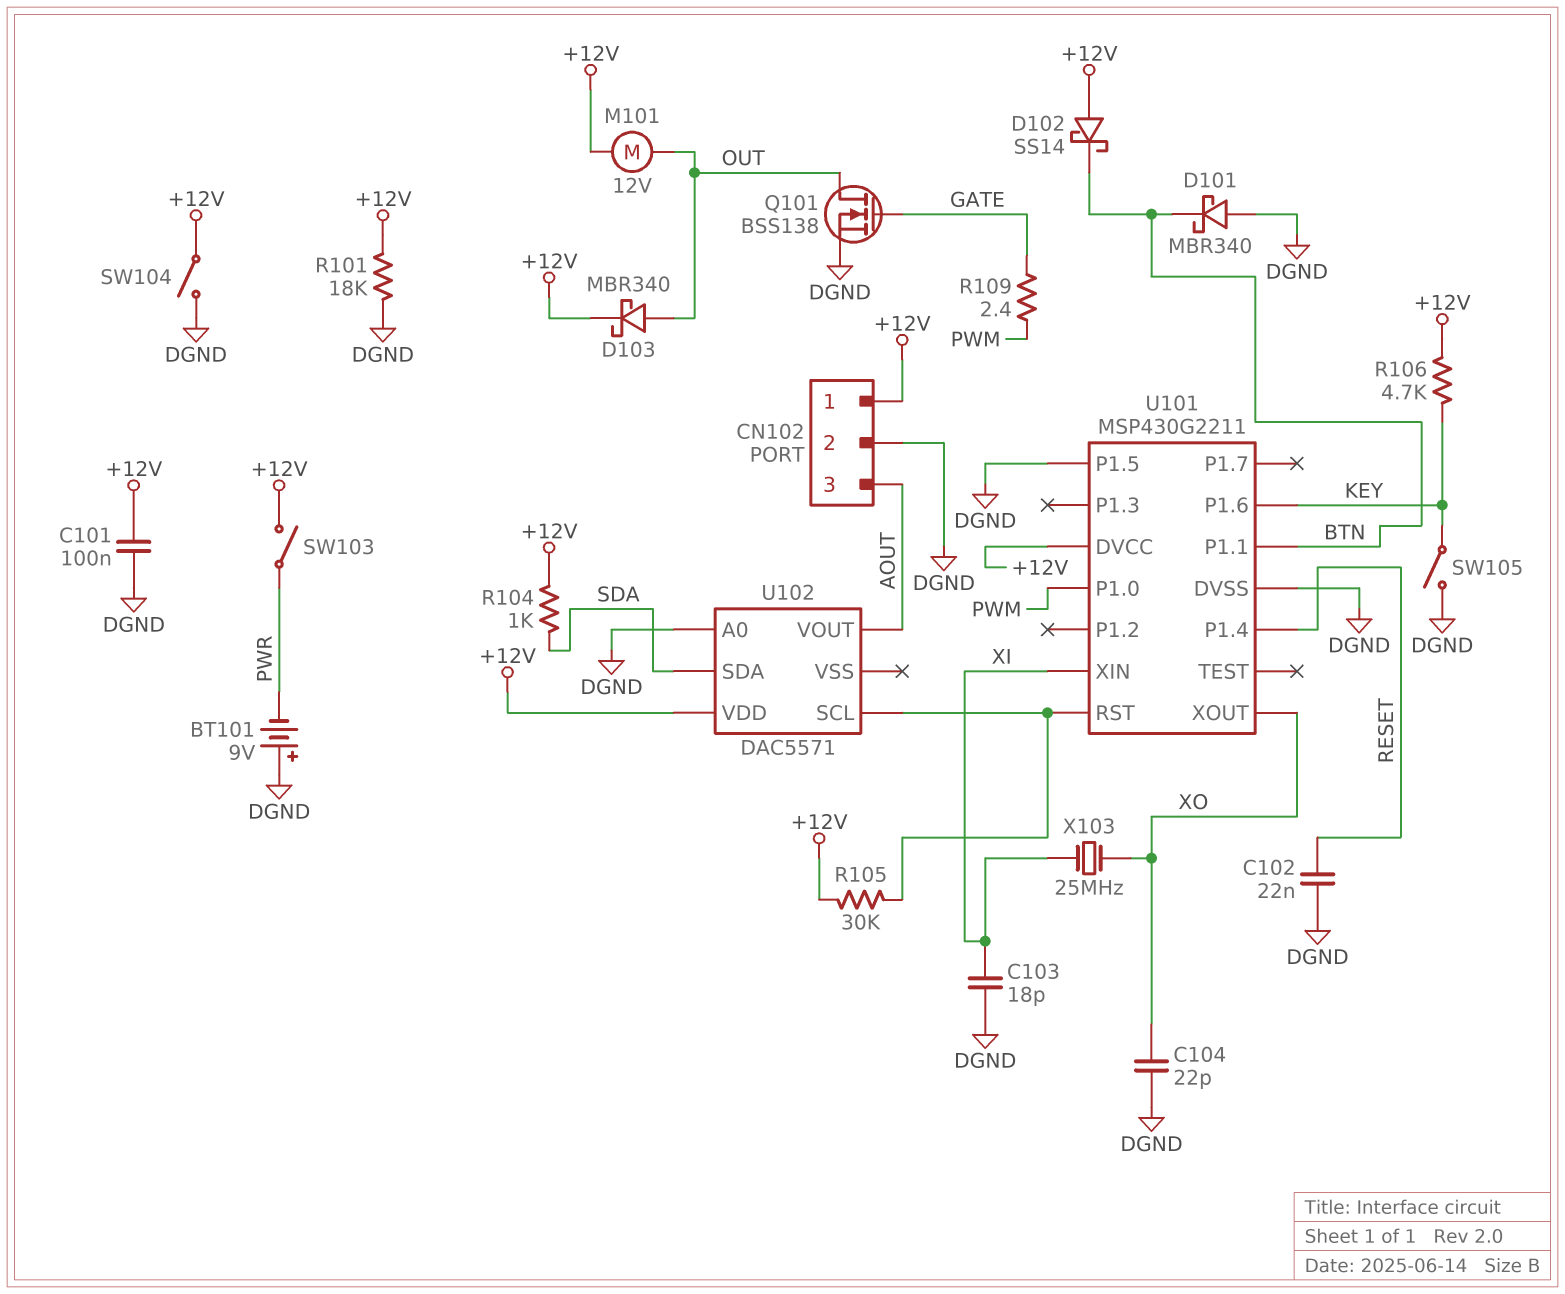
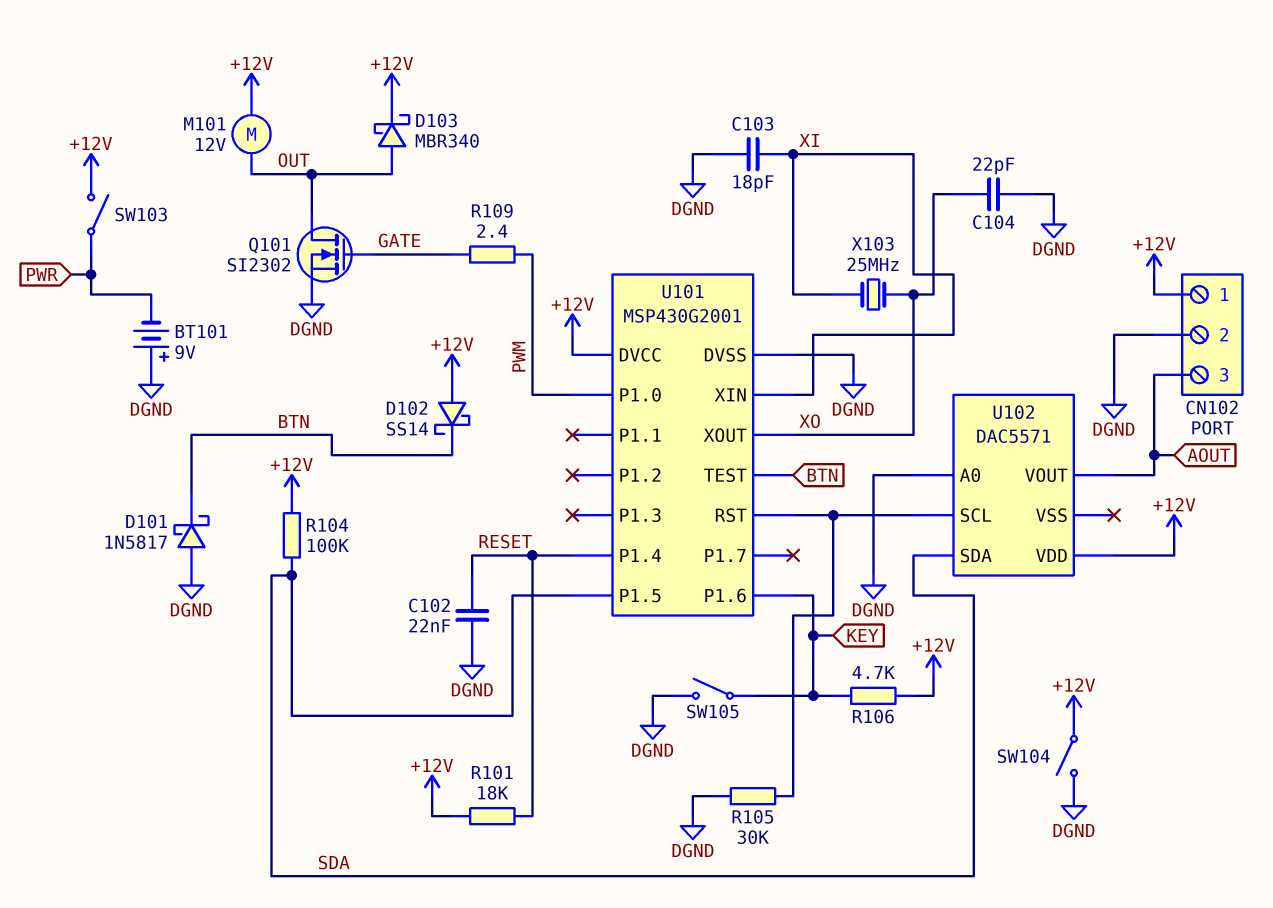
C101: 100nF (+12V, DGND) -> none
D101: schottky MBR340 (A DGND, K BTN) -> schottky 1N5817 (A DGND, K BTN)
Q101: NMOS BSS138 (G GATE, D OUT, S DGND) -> NMOS SI2302 (G GATE, D OUT, S DGND)
R101: 18k (+12V, DGND) -> 18k (+12V, RESET)
R104: 1k (+12V, SDA) -> 100k (+12V, SDA)
R105: 30k (+12V, U101/RST) -> 30k (DGND, U101/RST)
U101: MSP430G2211 -> MSP430G2001
U101 pin P1.1: BTN -> none
U101 pin P1.5: DGND -> SDA
U101 pin TEST: none -> BTN

